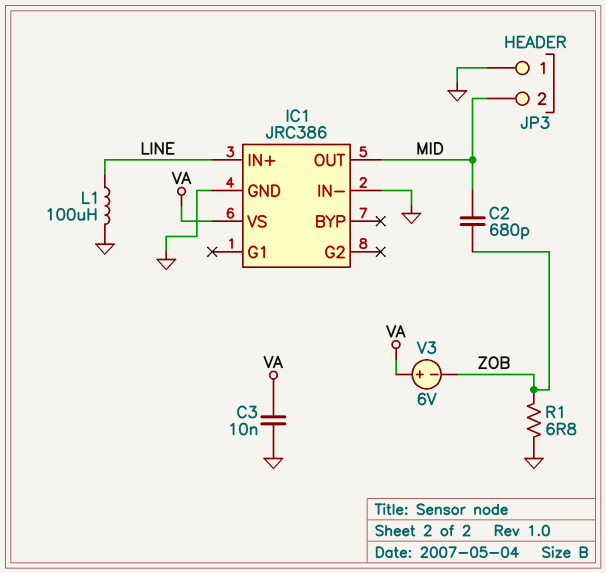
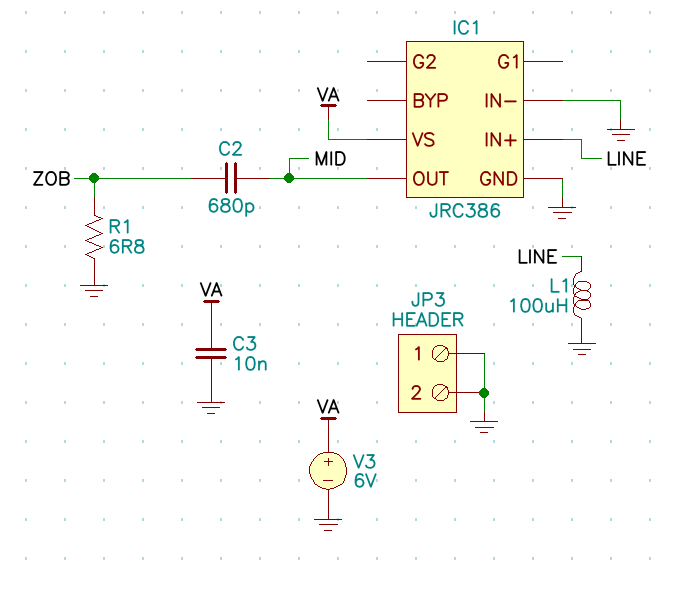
JP3 pin 2: MID -> GND
V3: 6V (plus VA, minus ZOB) -> 6V (plus VA, minus GND)

